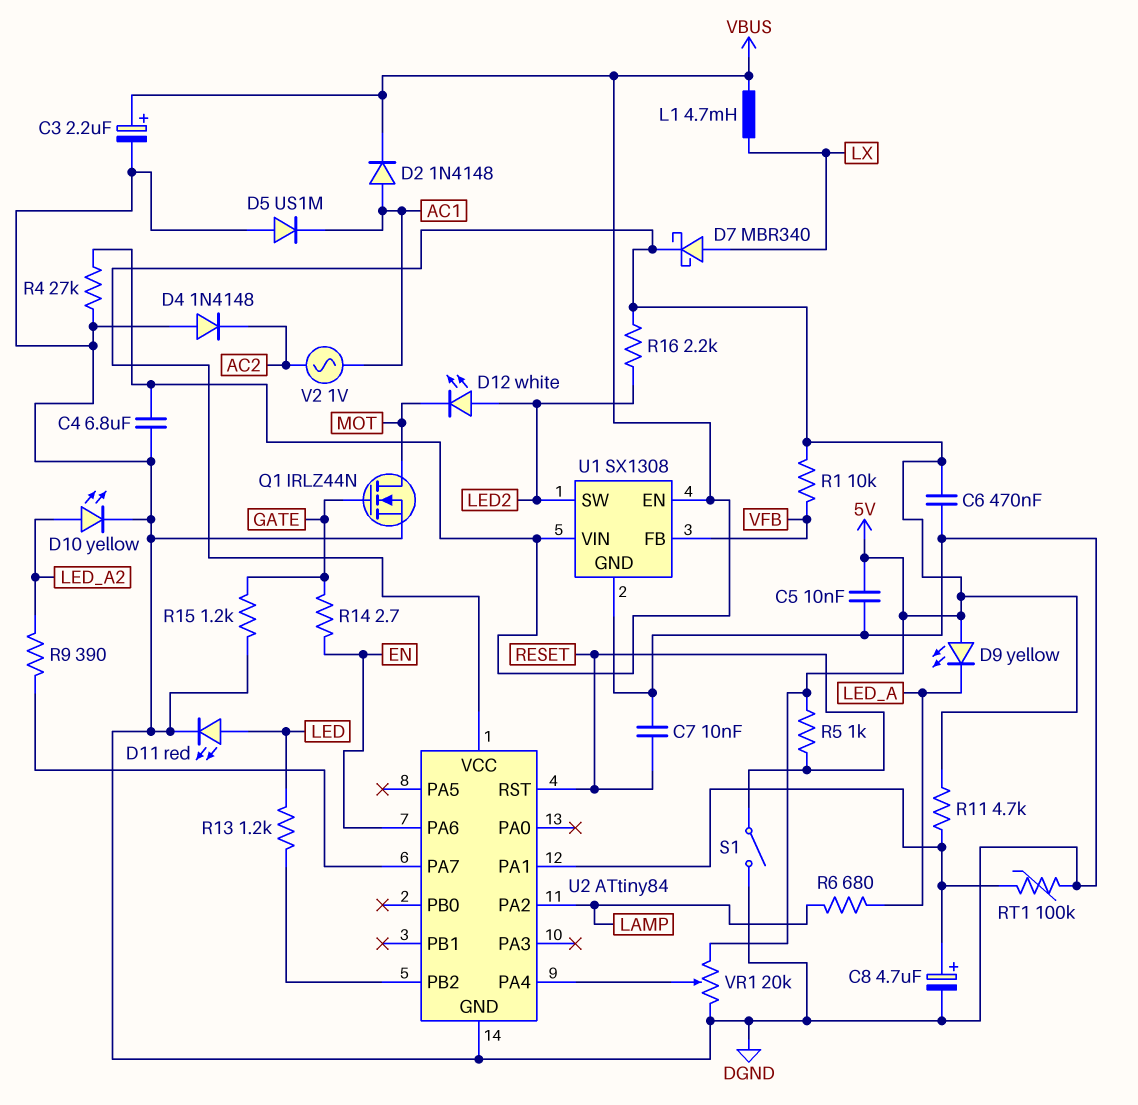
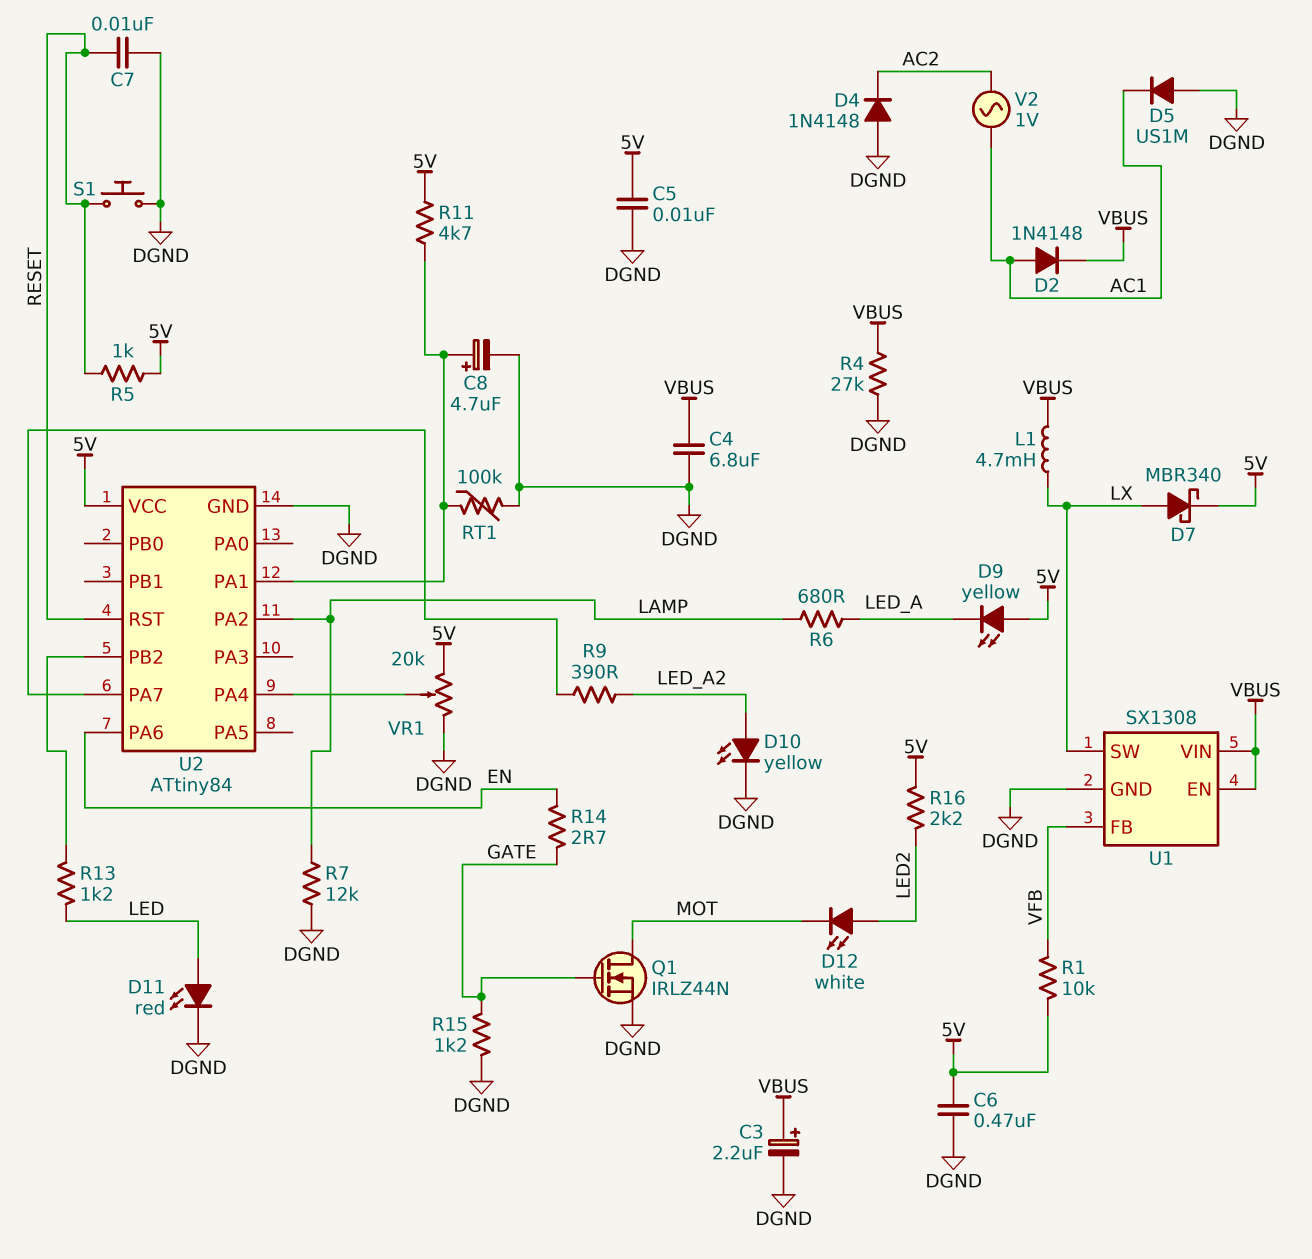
R7: none -> 12k (DGND, LAMP)
S1: switch (DGND, RESET) -> button (DGND, RESET)
U1 pin SW: LED2 -> LX

